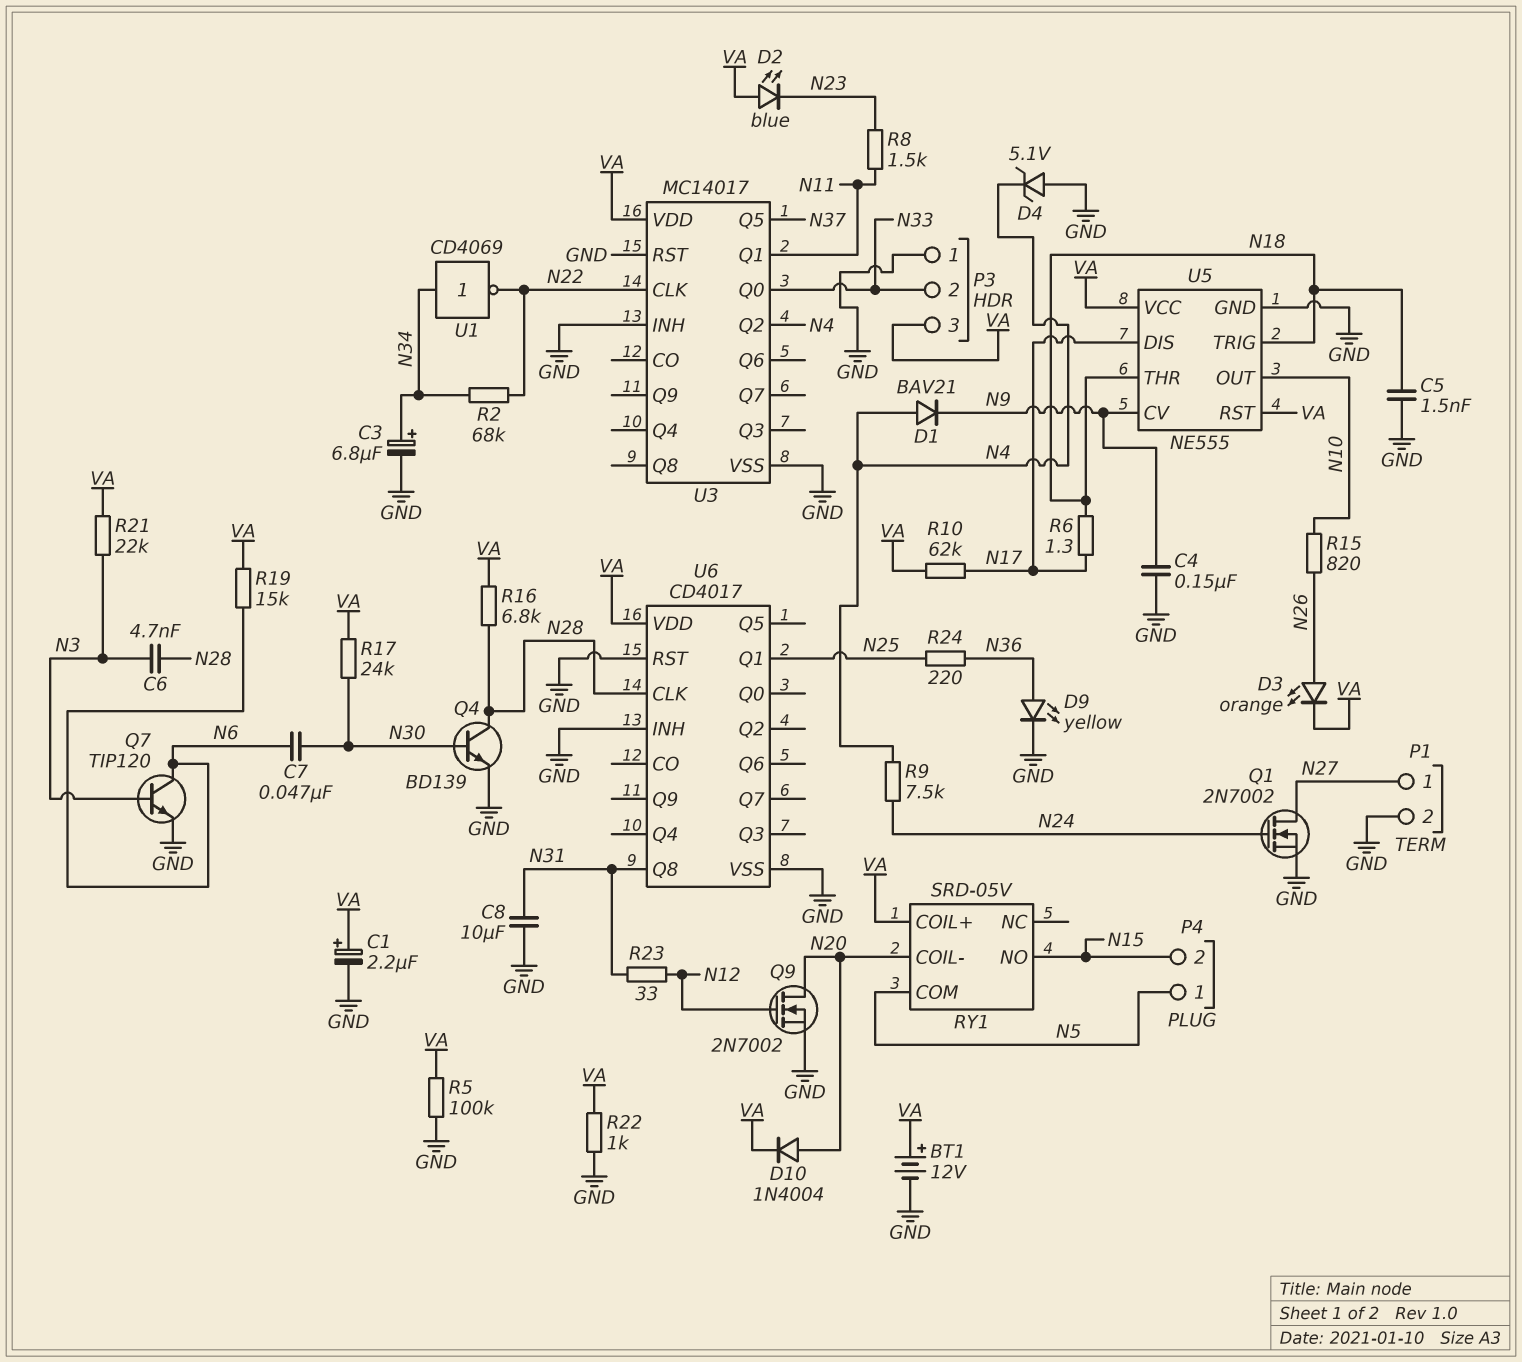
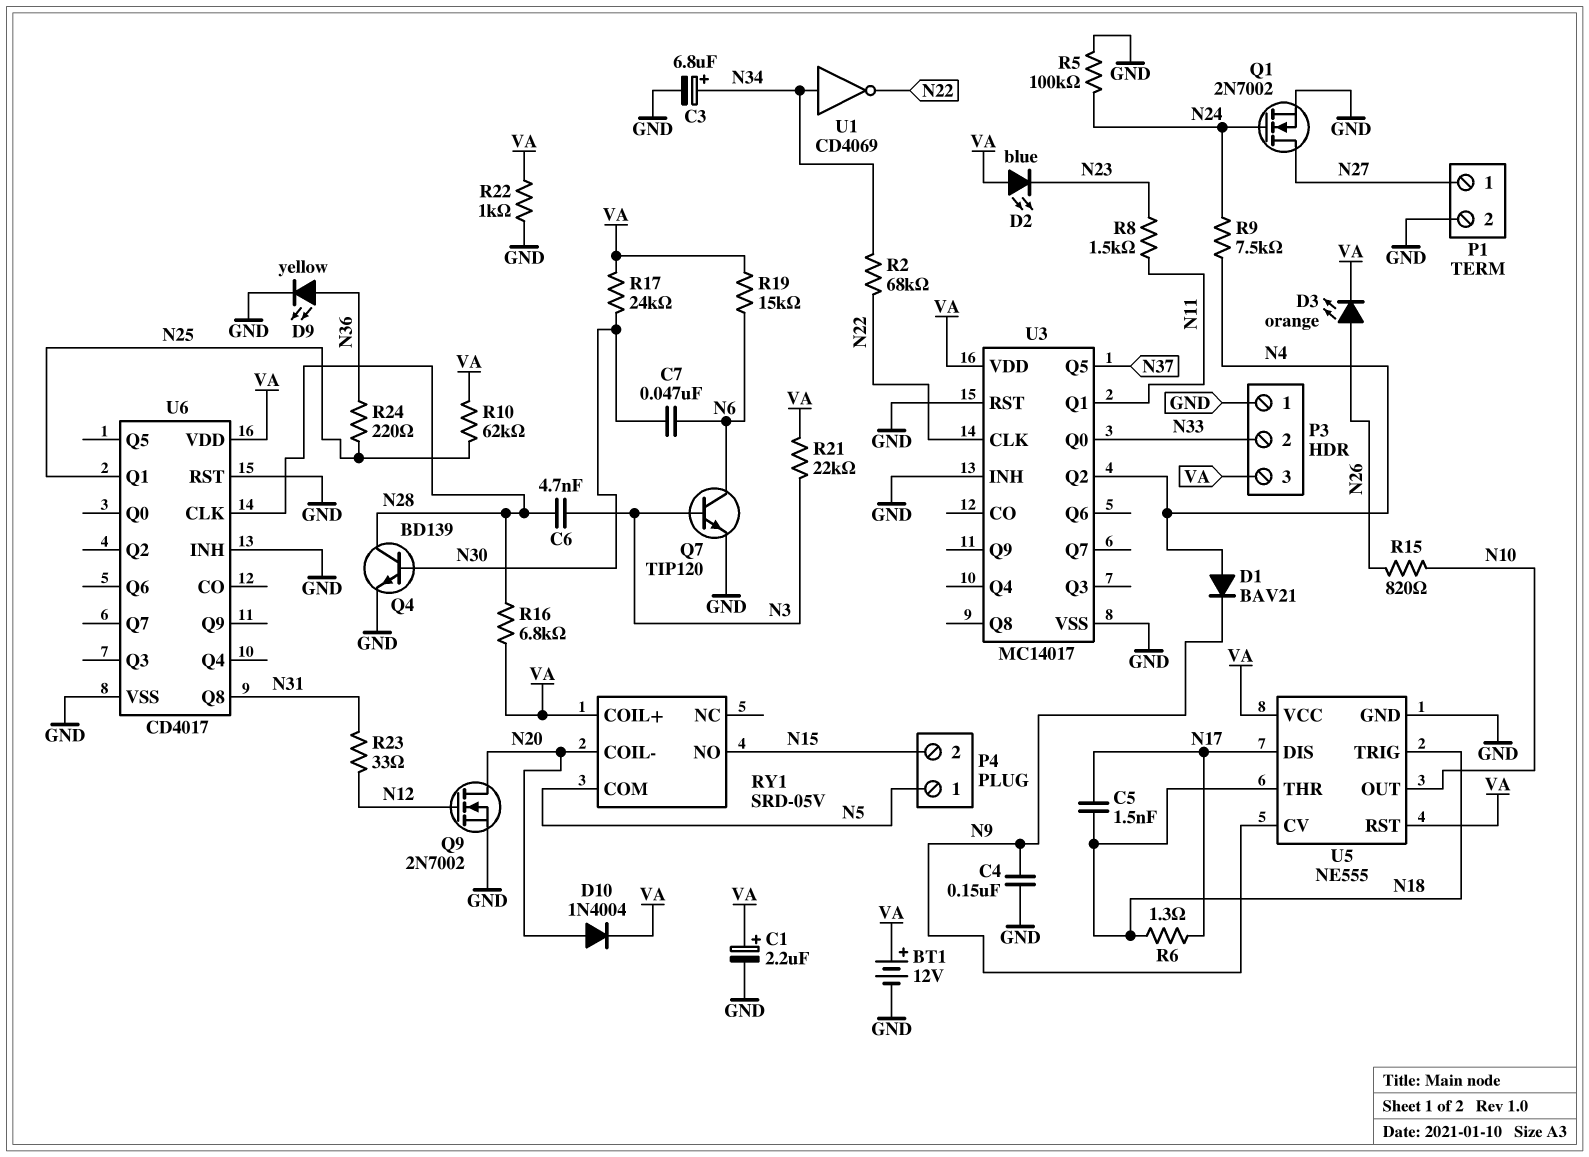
C5: 1.5nF (GND, N18) -> 1.5nF (N17, N18)
C8: 10uF (GND, N31) -> none
D4: zener 5.1V (A GND, K N4) -> none
R5: 100k (GND, VA) -> 100k (GND, N24)
R10: 62k (N17, VA) -> 62k (N25, VA)

